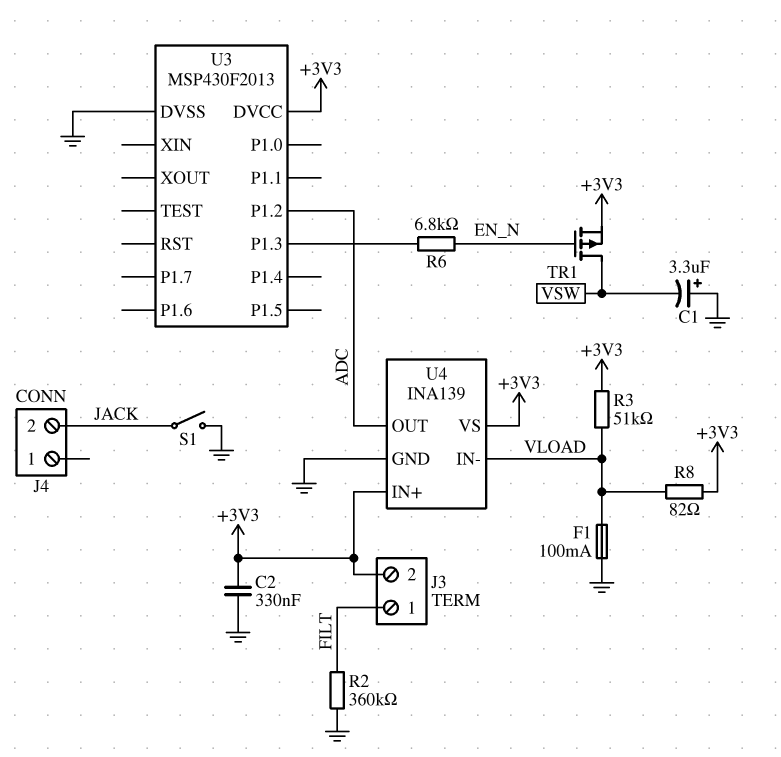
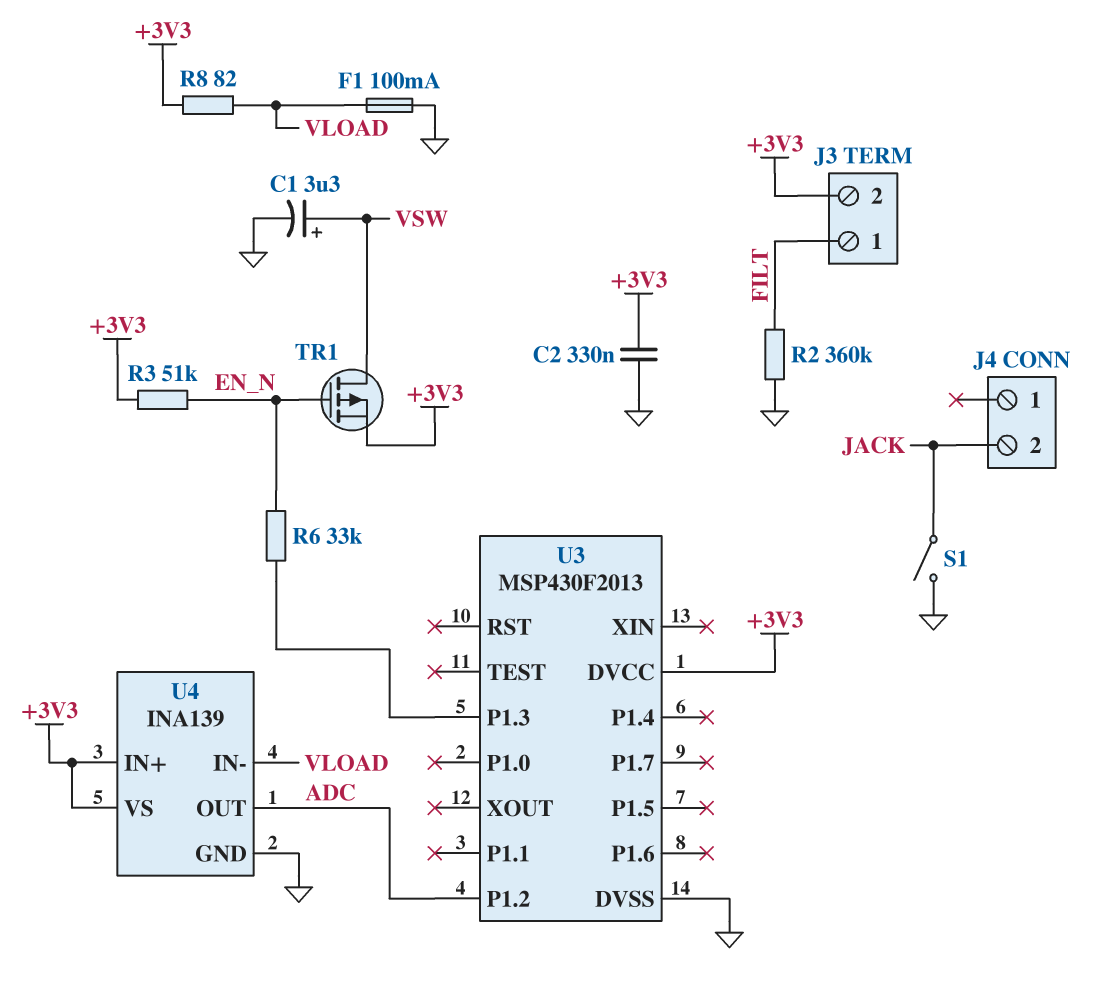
C1: 3.3uF (plus GND, minus VSW) -> 3.3uF (plus VSW, minus GND)
R3: 51k (+3V3, VLOAD) -> 51k (+3V3, EN_N)
R6: 6.8k (EN_N, U3/P1.3) -> 33k (EN_N, U3/P1.3)

